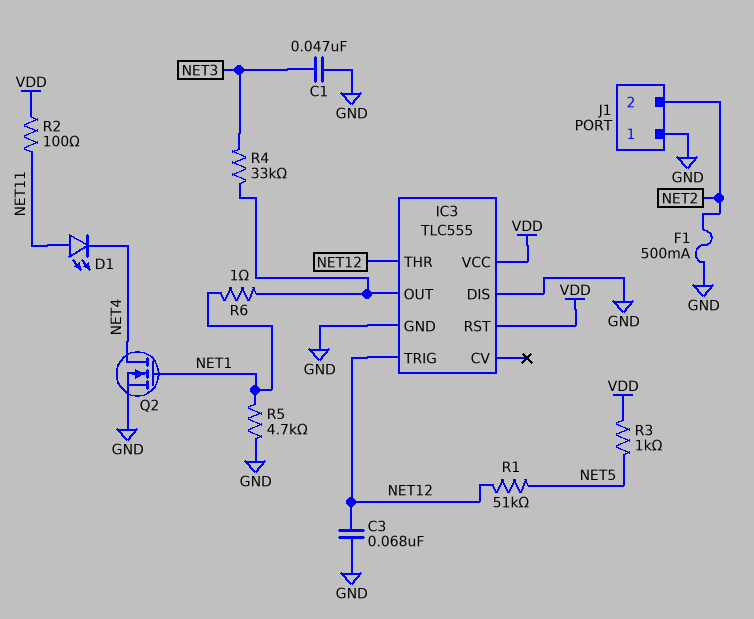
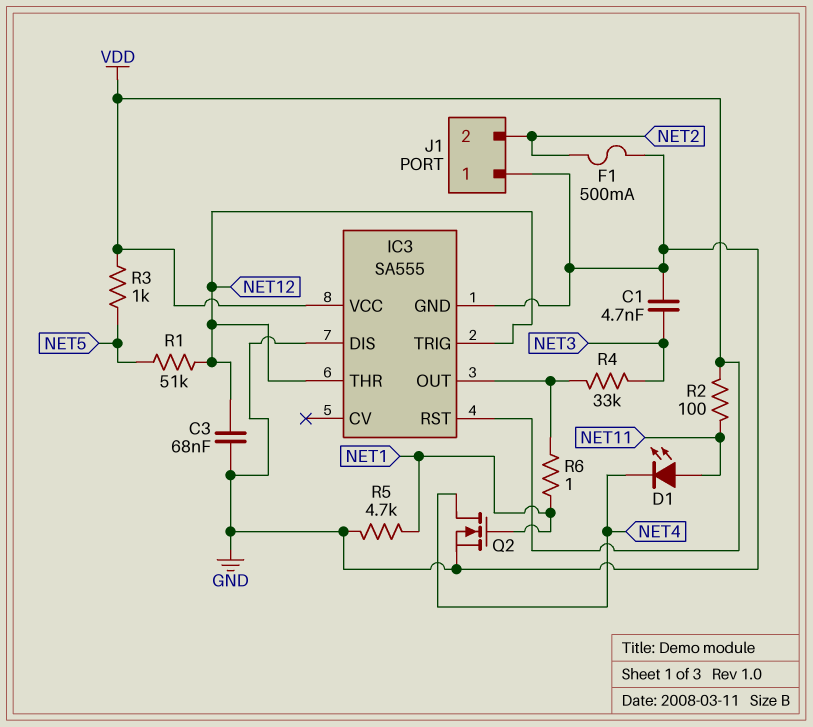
C1: 47nF (GND, NET3) -> 4.7nF (GND, NET3)
IC3: TLC555 -> SA555

